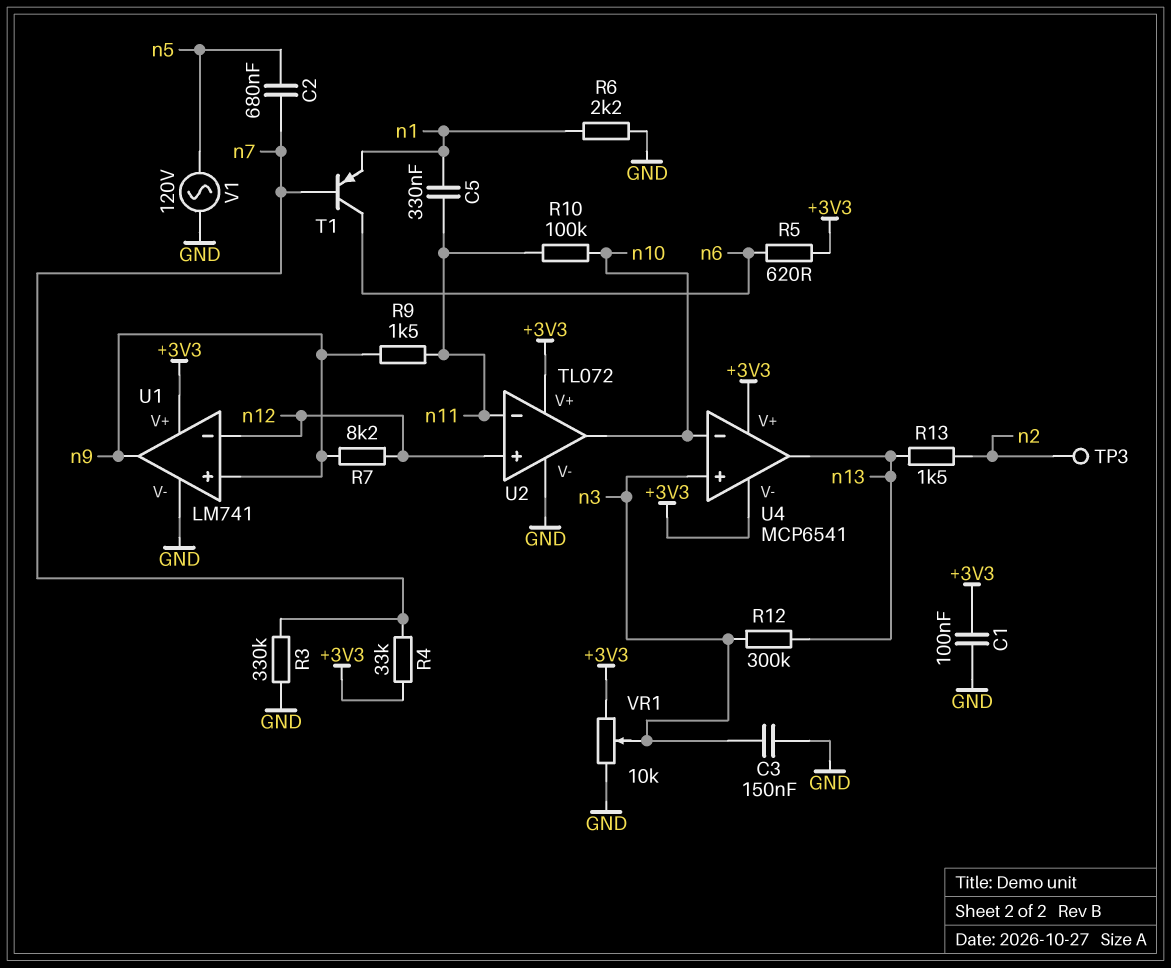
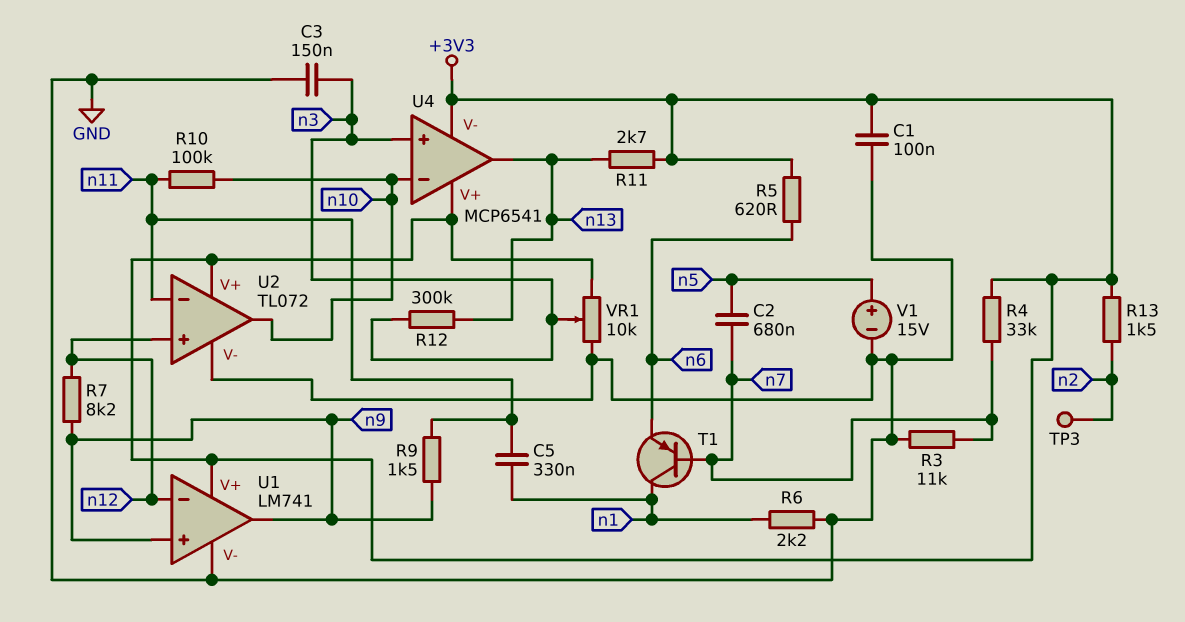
R3: 330k (GND, n7) -> 11k (GND, n7)
R11: none -> 2.7k (+3V3, n13)
R13: 1.5k (n2, n13) -> 1.5k (+3V3, n2)
T1: PNP (B n7, C n6, E n1) -> PNP (B n7, C n1, E n6)
V1: AC 120V (GND, n5) -> 15V (plus n5, minus GND)

